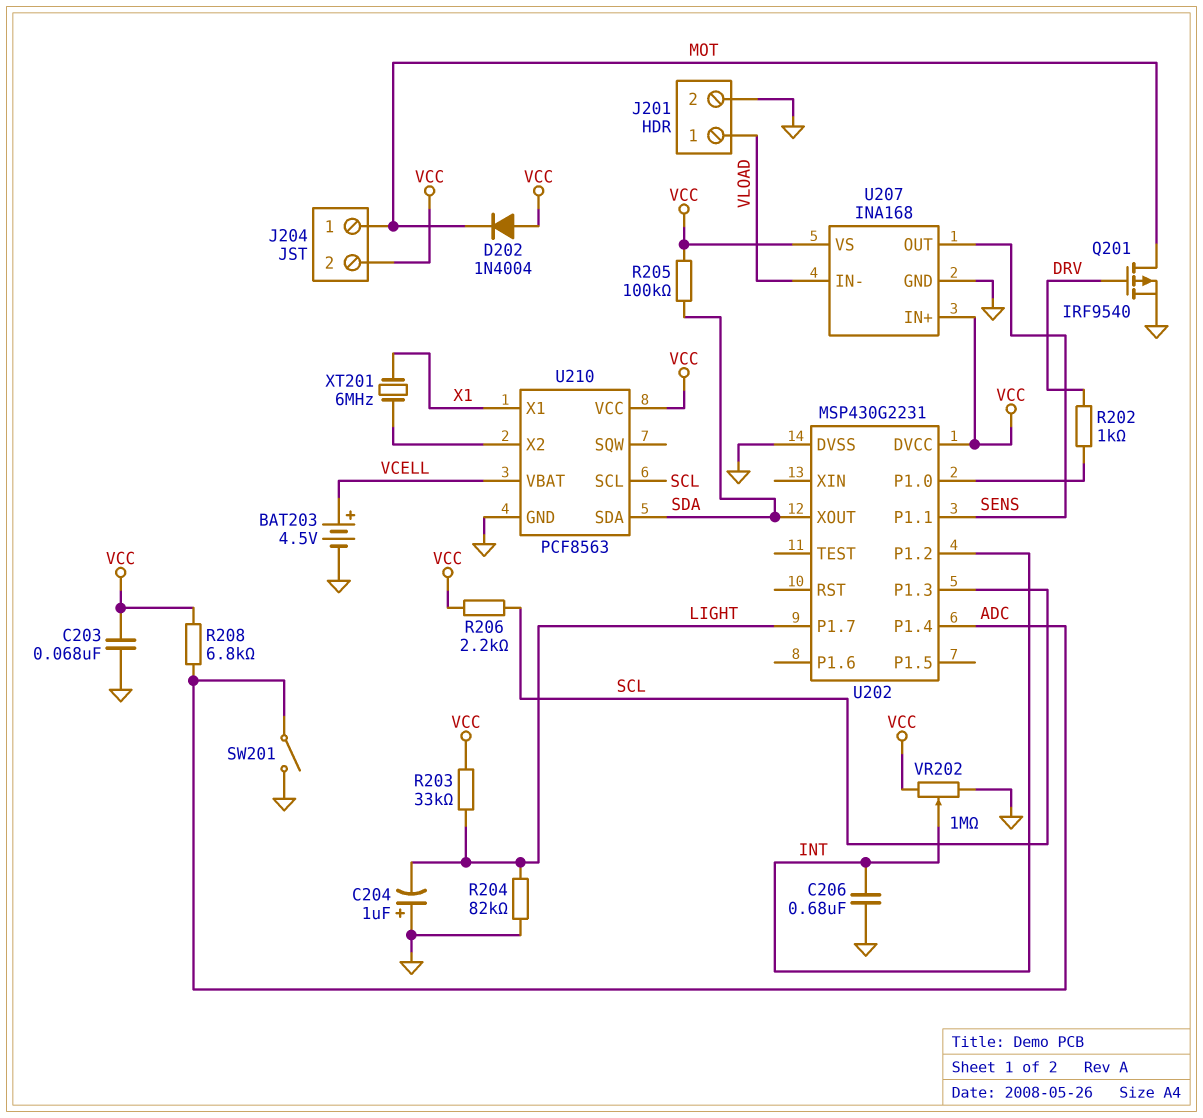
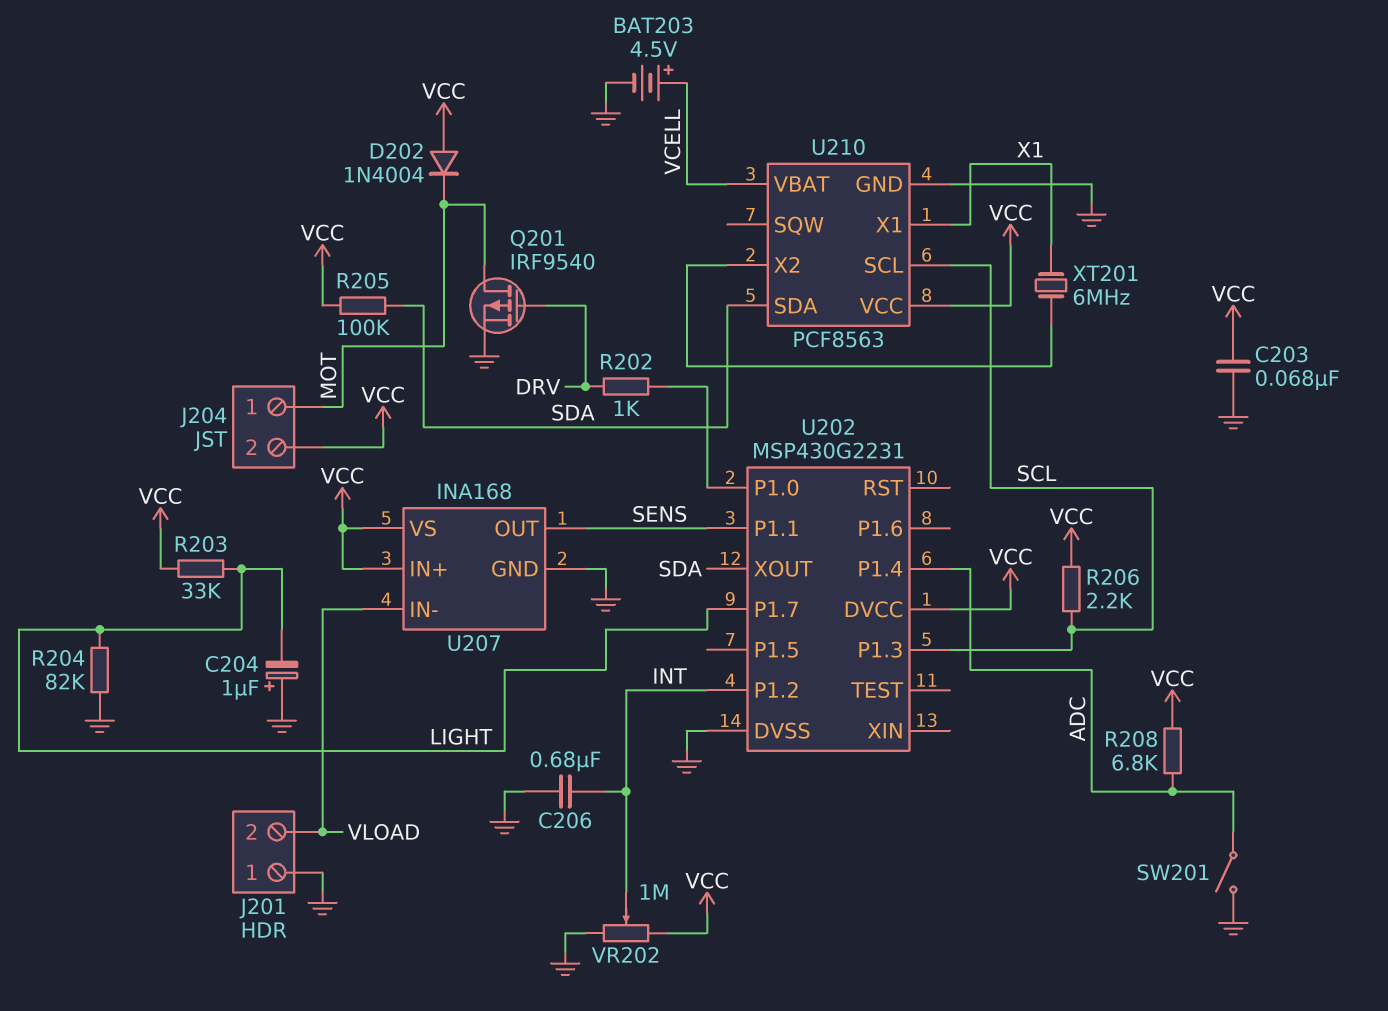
J201 pin 1: VLOAD -> GND
J201 pin 2: GND -> VLOAD

